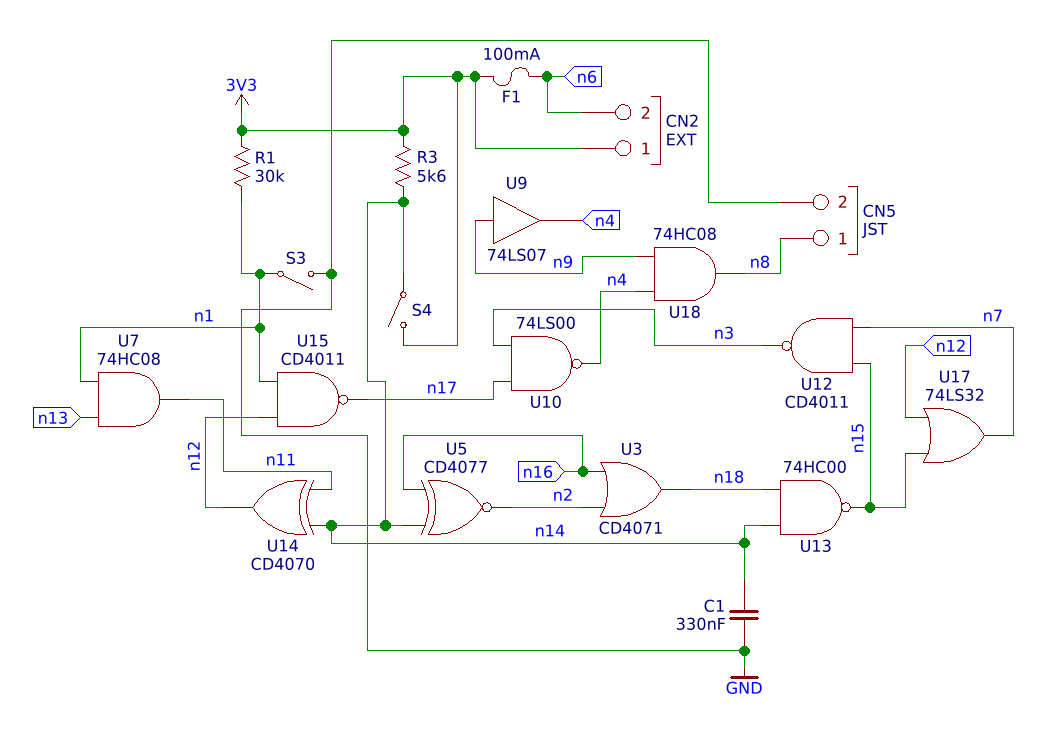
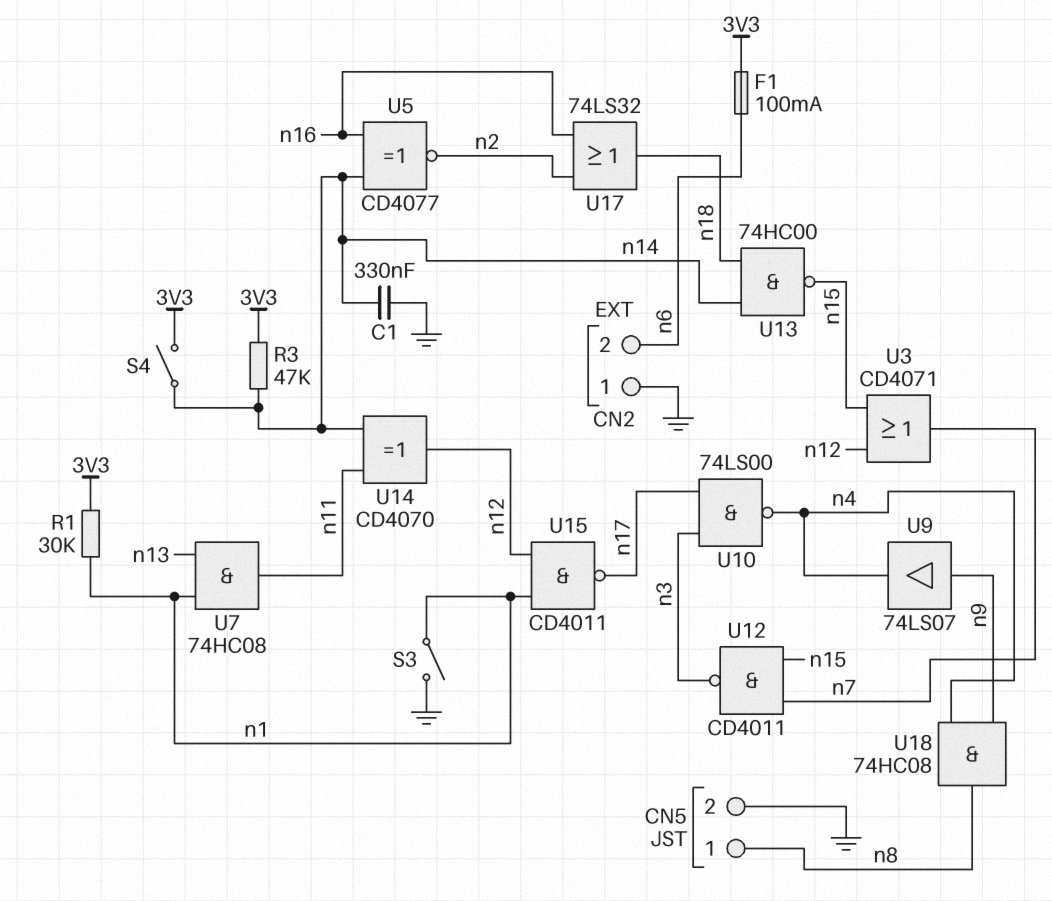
CN2 pin 1: 3V3 -> GND
R3: 5.6k (3V3, n14) -> 47k (3V3, n14)
U3: OR CD4071 (in n2, in n16, out n18) -> OR CD4071 (in n12, in n15, out n7)
U17: OR 74LS32 (in n12, in n15, out n7) -> OR 74LS32 (in n2, in n16, out n18)

